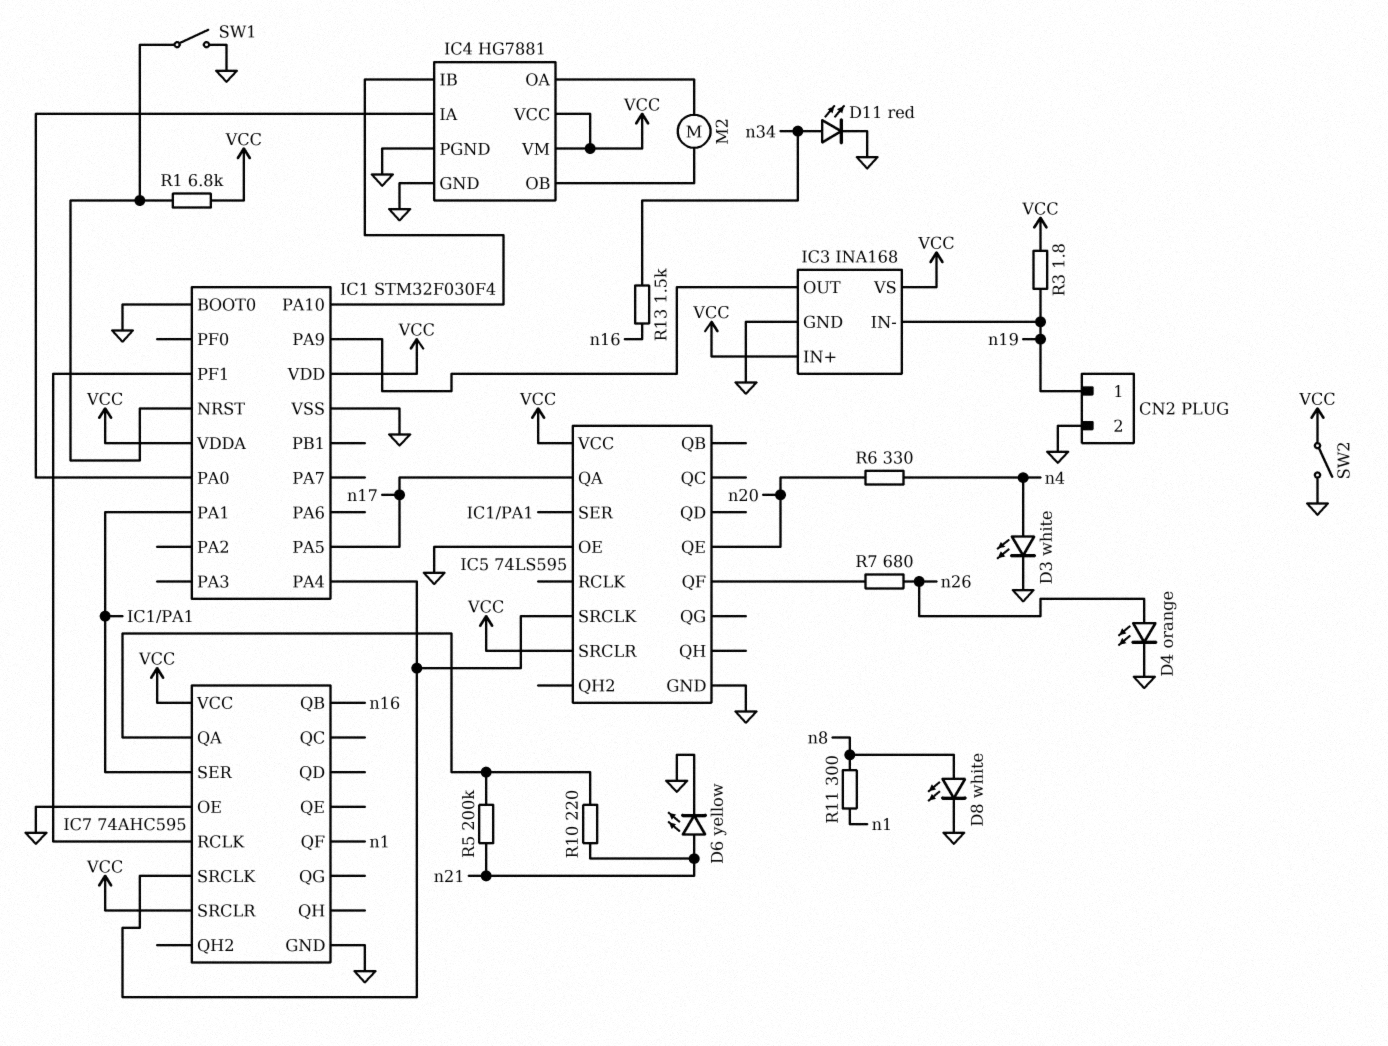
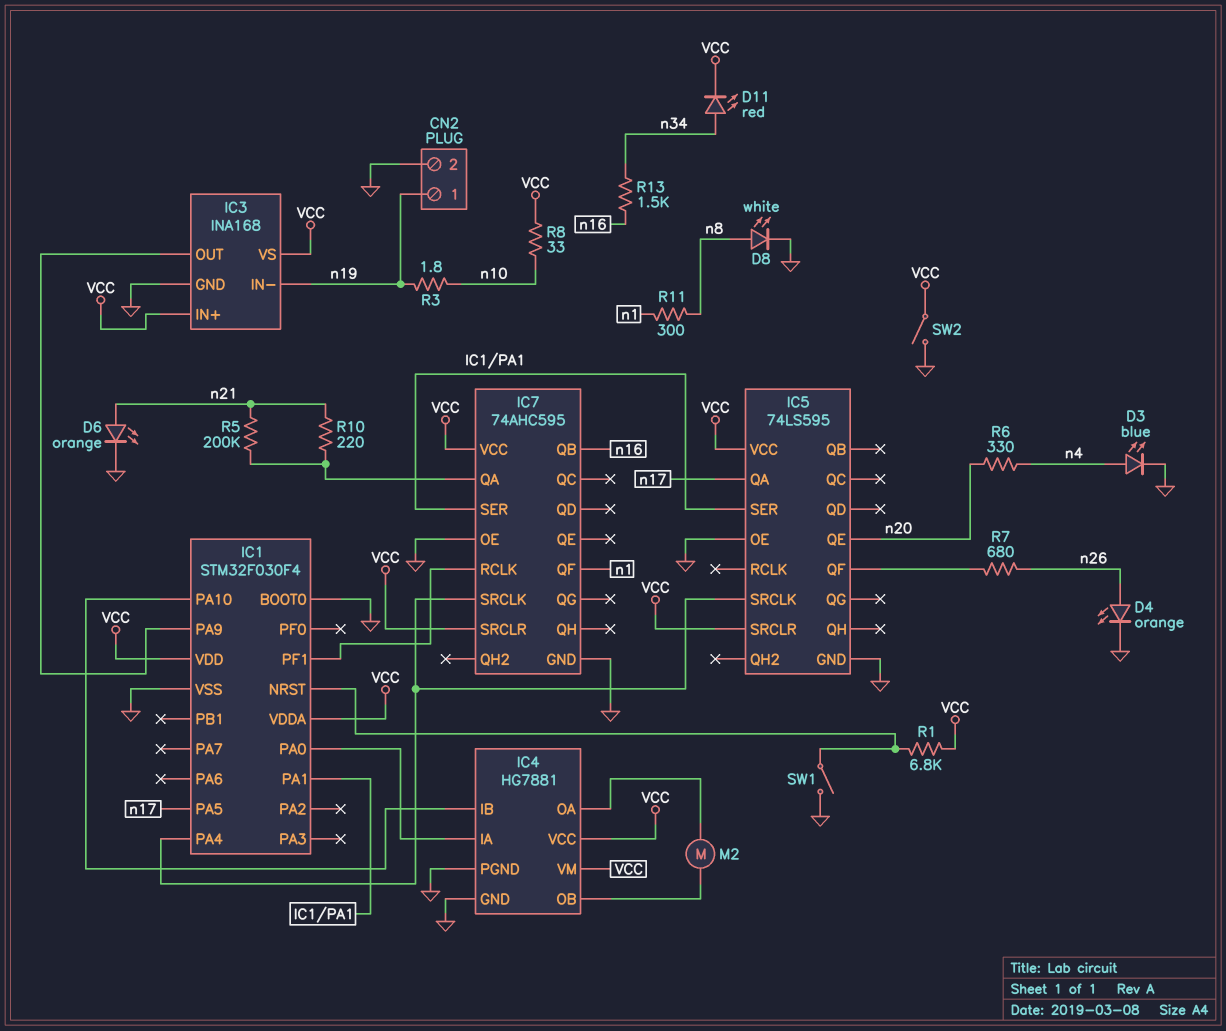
D3: LED white (A n4, K GND) -> LED blue (A n4, K GND)
D6: LED yellow (A n21, K GND) -> LED orange (A n21, K GND)
D11: LED red (A n34, K GND) -> LED red (A n34, K VCC)
R3: 1.8 (VCC, n19) -> 1.8 (n10, n19)
R8: none -> 33 (VCC, n10)

